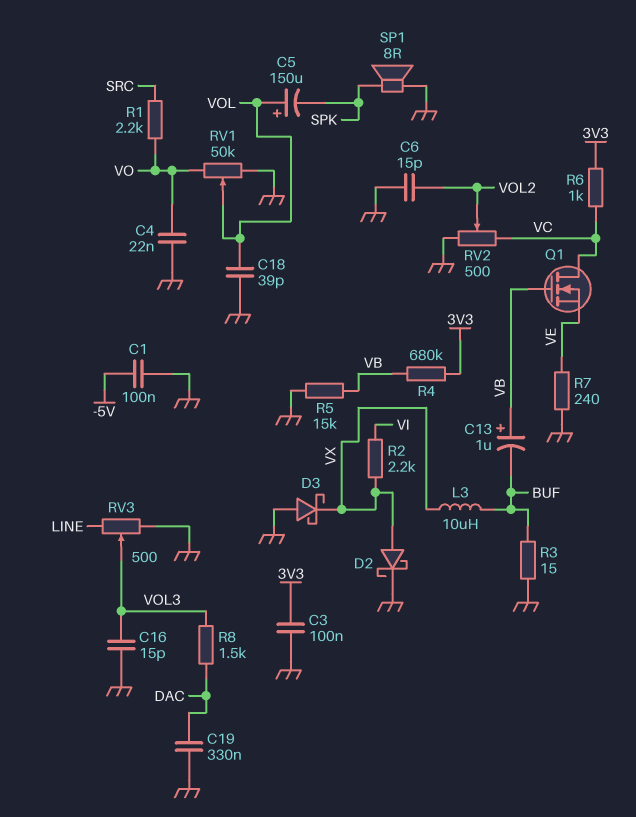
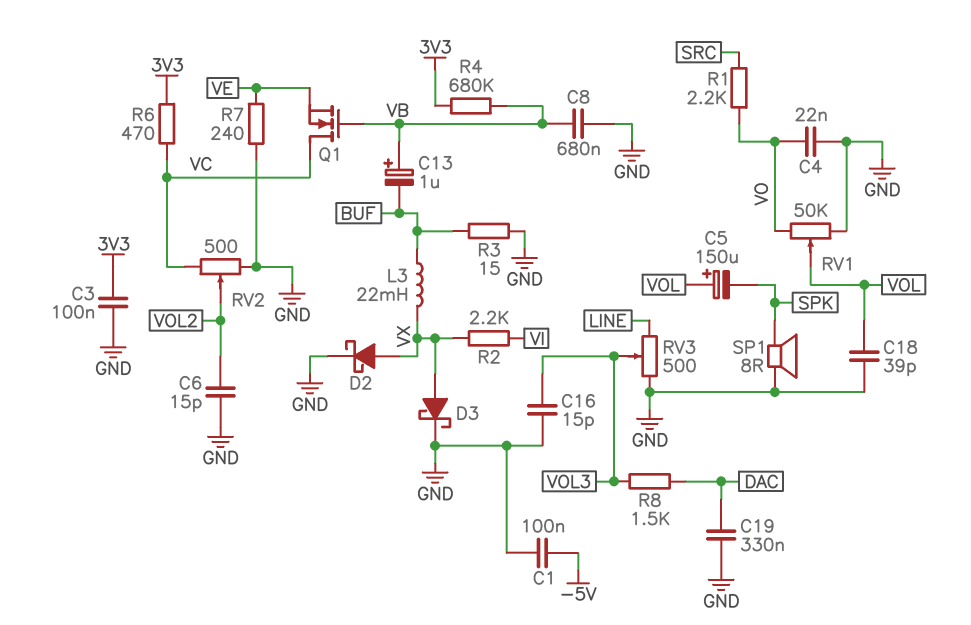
C8: none -> 680nF (GND, VB)
D3: schottky (A GND, K VX) -> schottky (A VX, K GND)
L3: 10uH (BUF, VX) -> 22mH (BUF, VX)
R5: 15k (GND, VB) -> none
R6: 1k (3V3, VC) -> 470 (3V3, VC)

